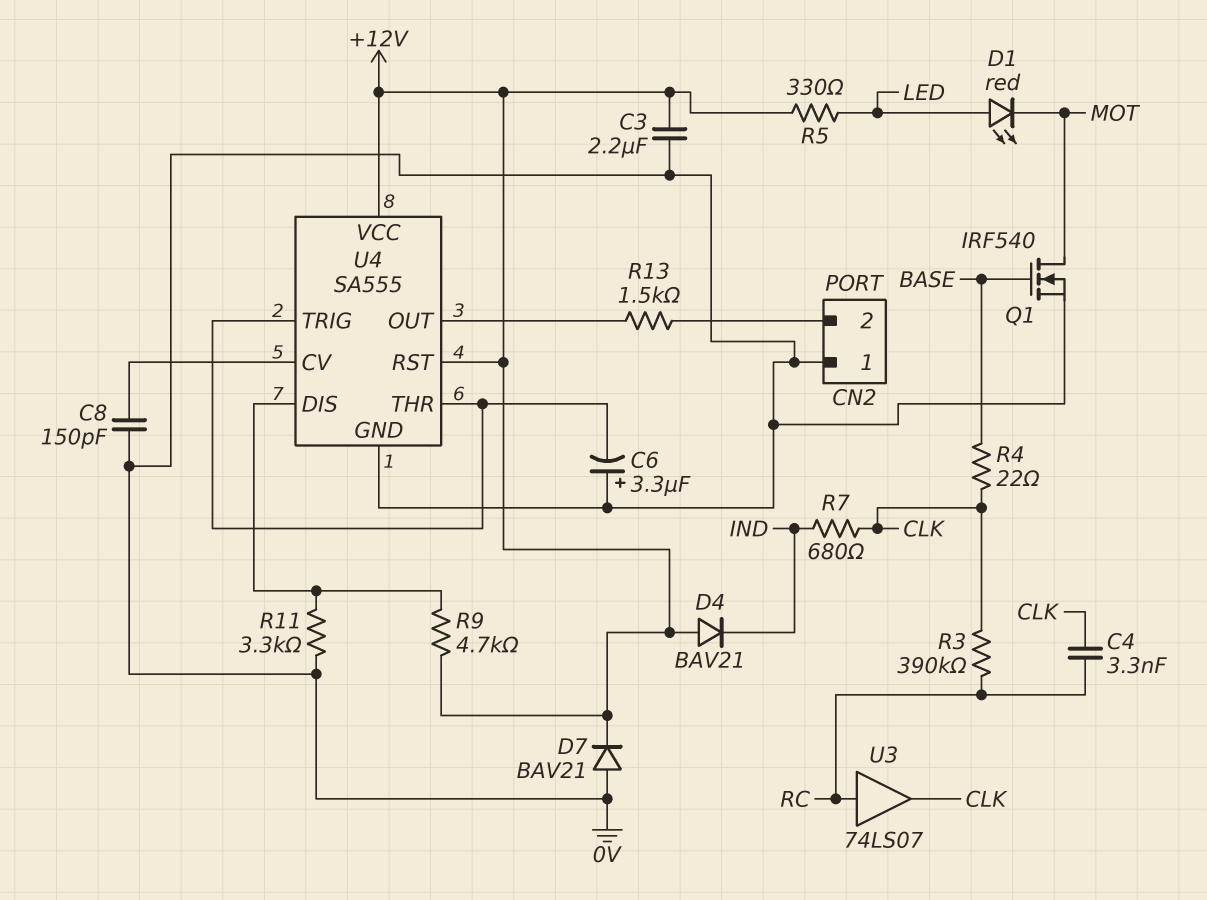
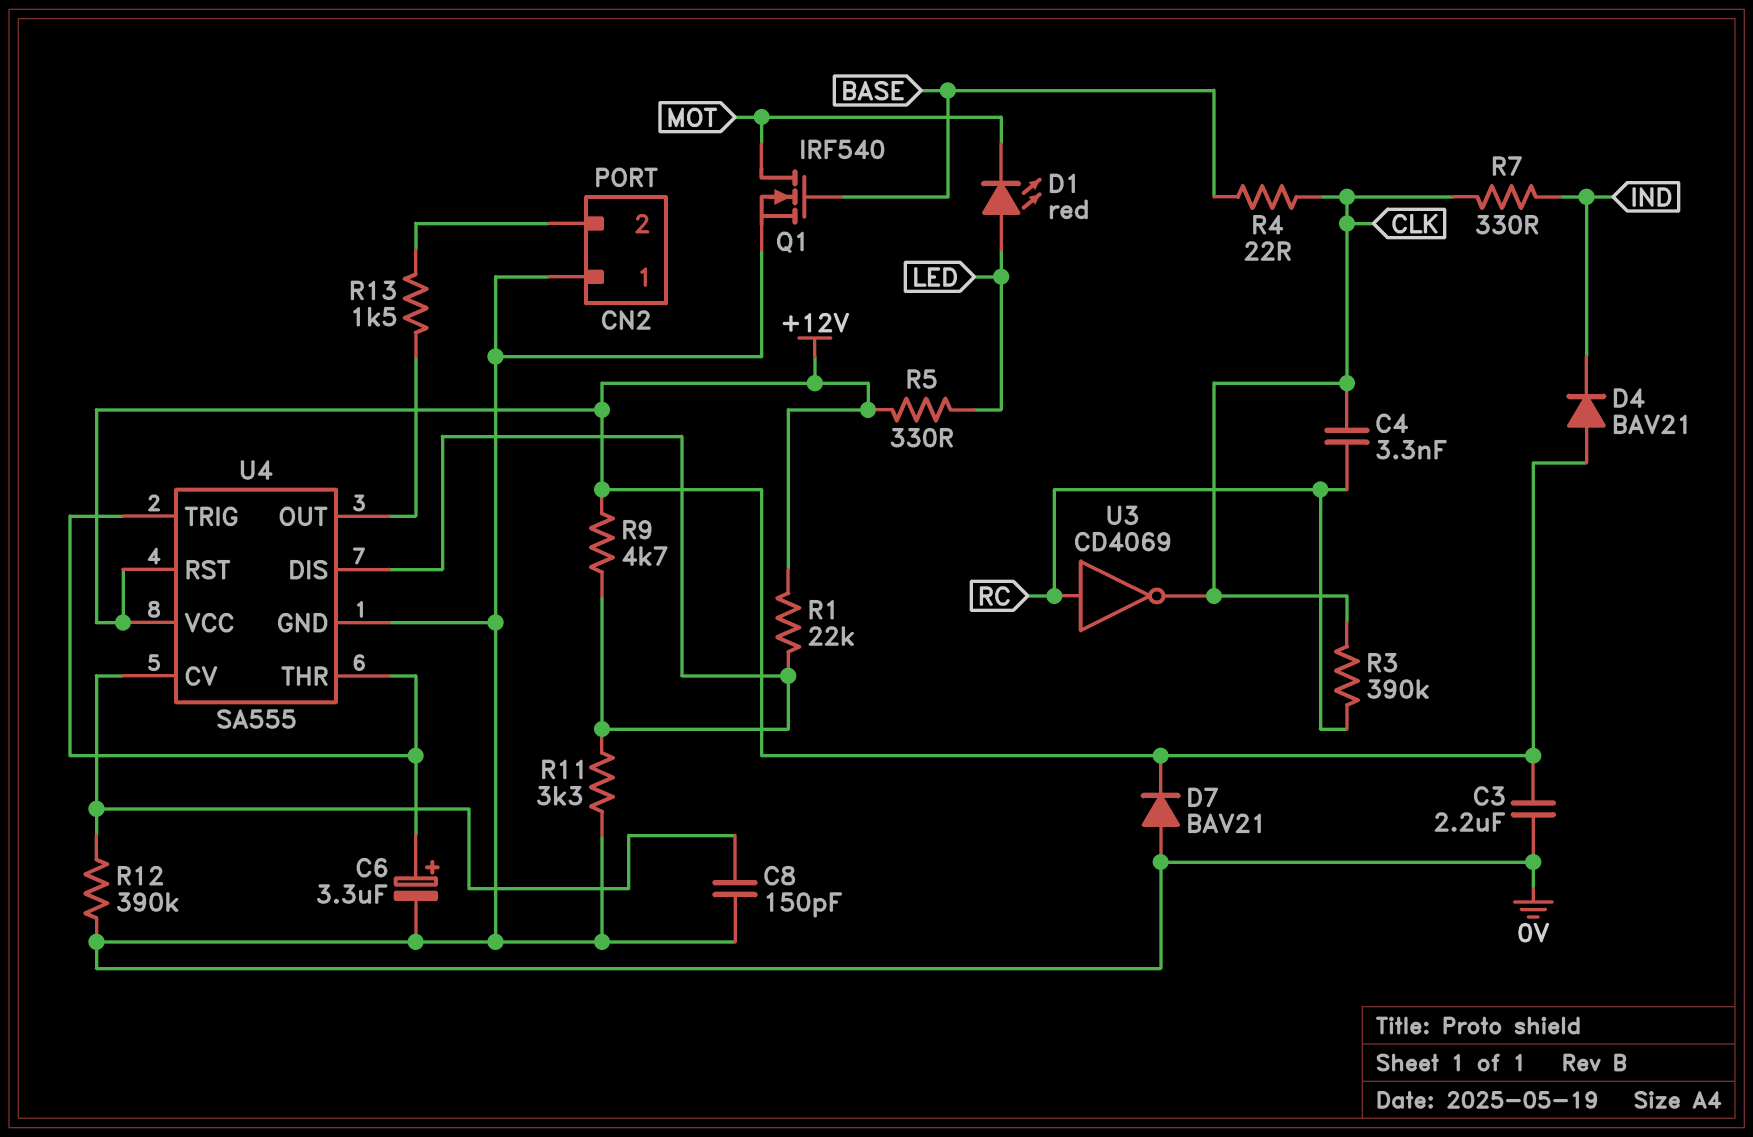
C6: 3.3uF (plus 0V, minus U4/THR) -> 3.3uF (plus U4/THR, minus 0V)
R1: none -> 22k (+12V, U4/DIS)
R7: 680 (CLK, IND) -> 330 (CLK, IND)
R12: none -> 390k (0V, U4/CV)
U3: buffer 74LS07 (in RC, out CLK) -> NOT CD4069 (in RC, out CLK)

